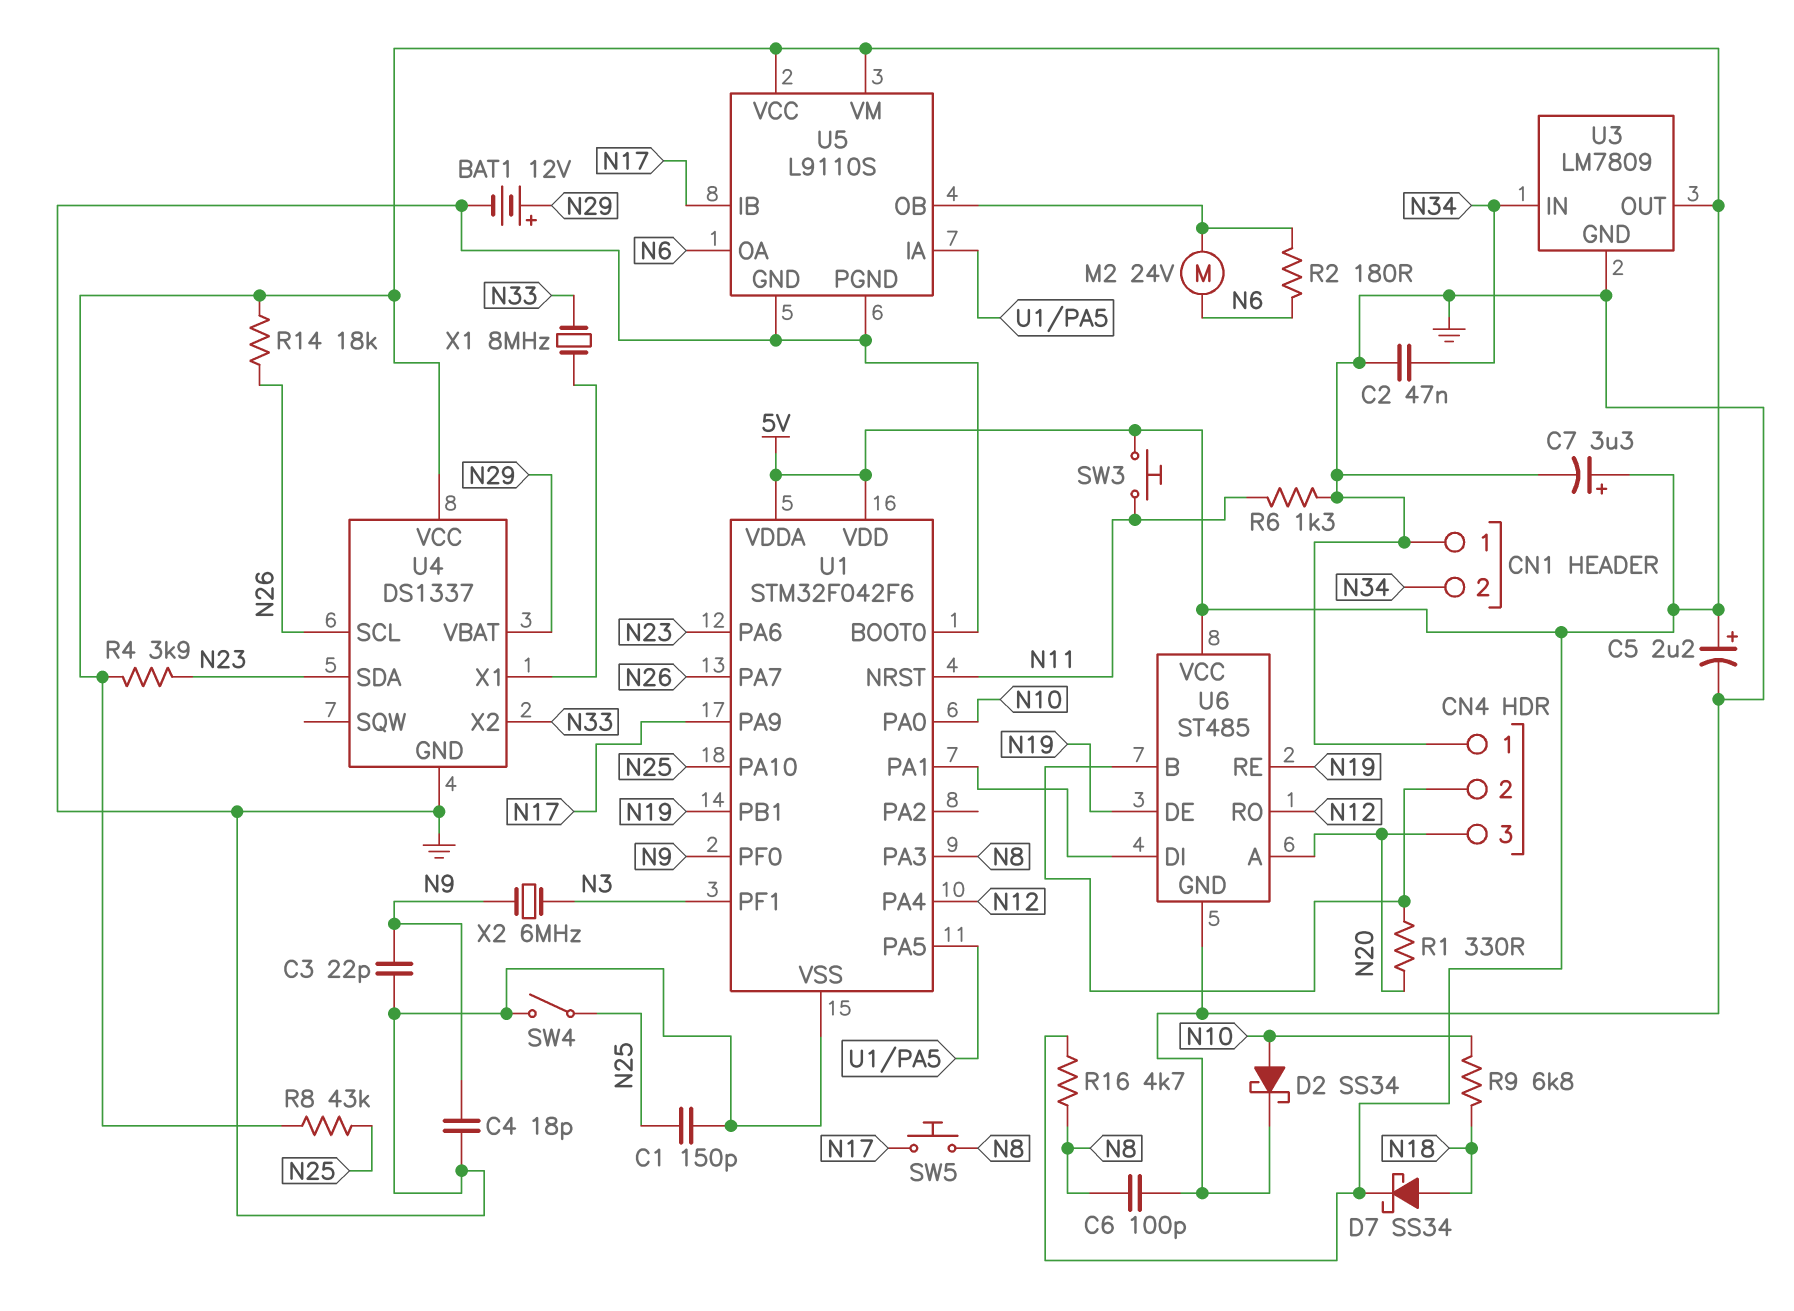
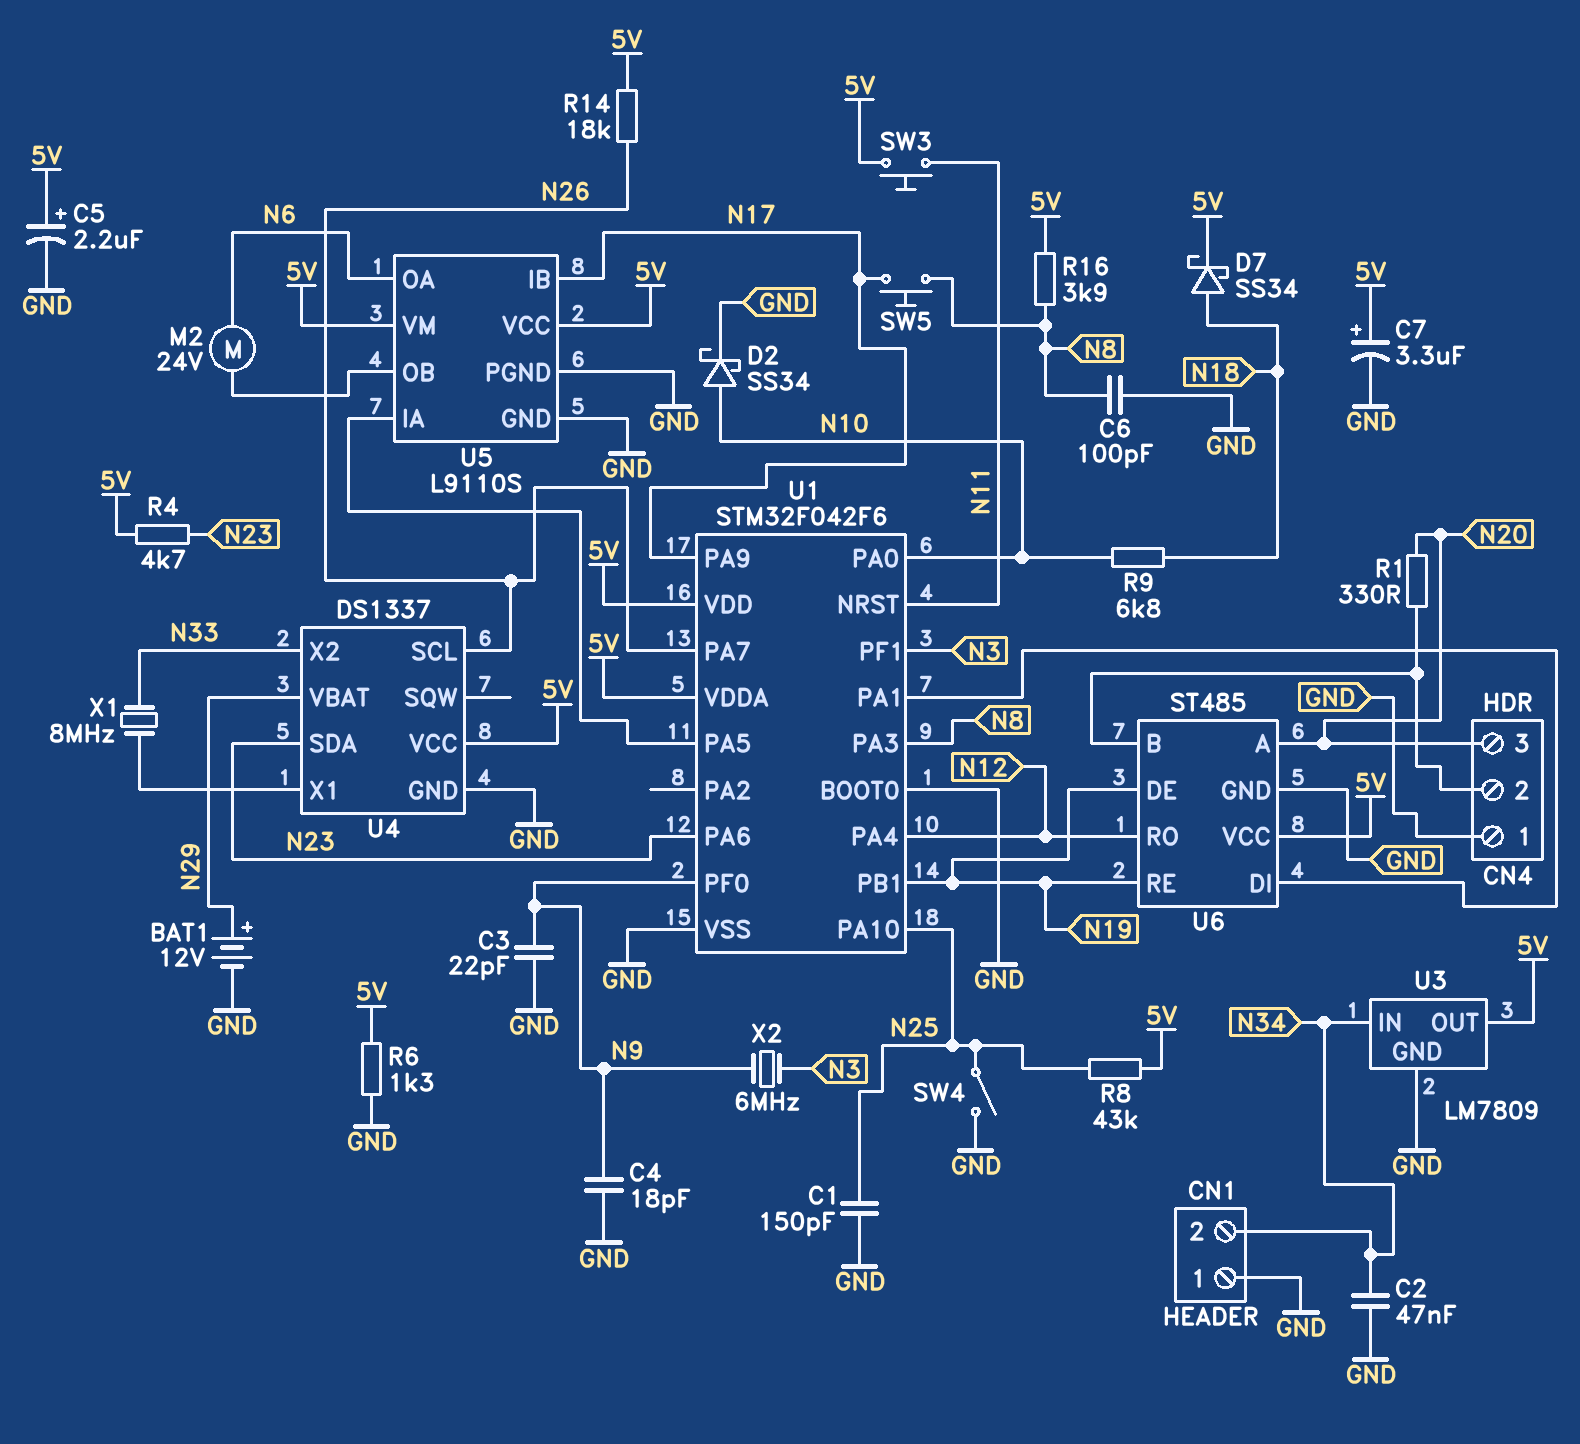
R2: 180 (N6, U5/OB) -> none
R4: 3.9k (5V, N23) -> 4.7k (5V, N23)
R6: 1.3k (GND, N11) -> 1.3k (5V, GND)
R16: 4.7k (5V, N8) -> 3.9k (5V, N8)

